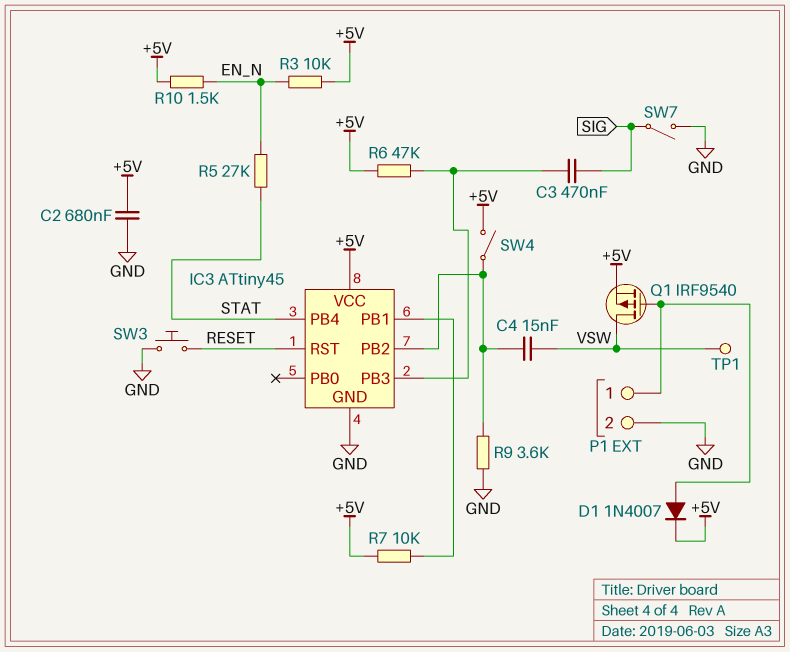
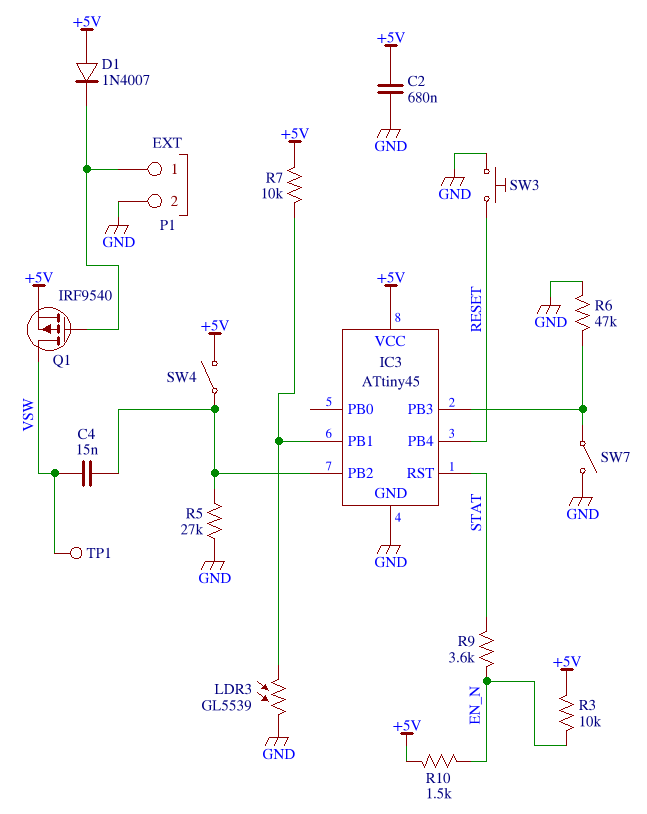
C3: 470nF (IC3/PB3, SIG) -> none
D1: diode 1N4007 (A P1/1, K +5V) -> diode 1N4007 (A +5V, K P1/1)
IC3 pin PB4: STAT -> RESET
IC3 pin RST: RESET -> STAT
LDR3: none -> GL5539 (GND, IC3/PB1)
R5: 27k (EN_N, STAT) -> 27k (GND, IC3/PB2)
R6: 47k (+5V, IC3/PB3) -> 47k (GND, IC3/PB3)
R9: 3.6k (GND, IC3/PB2) -> 3.6k (EN_N, STAT)
SW7: switch (GND, SIG) -> switch (GND, IC3/PB3)

